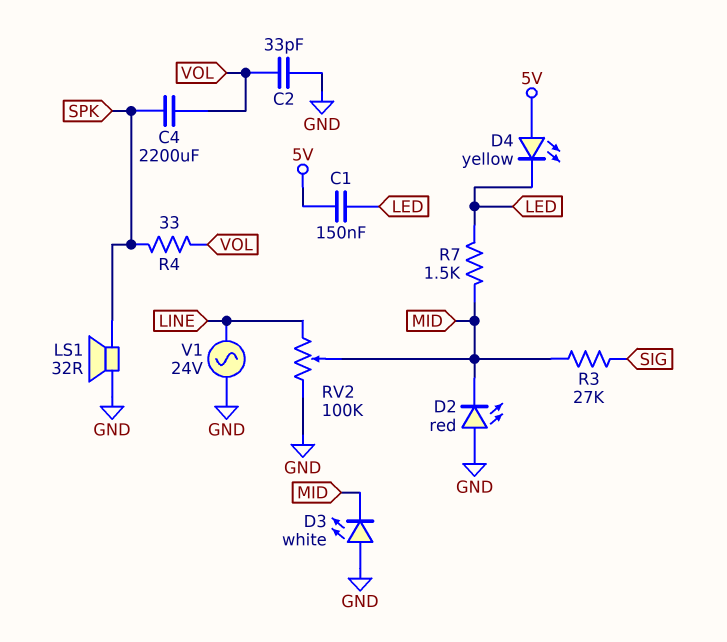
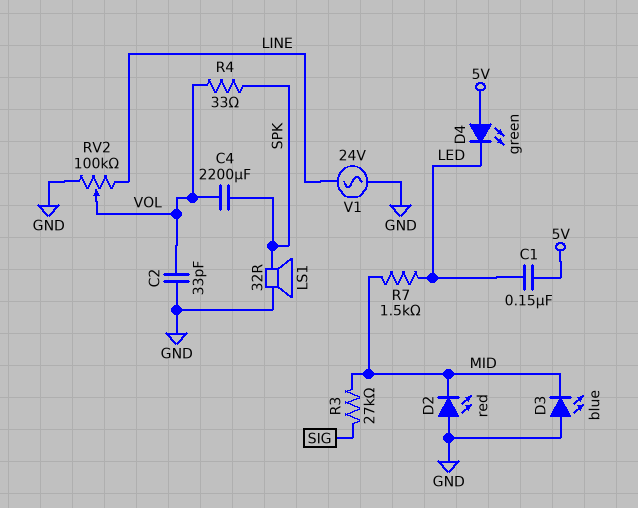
D3: LED white (A GND, K MID) -> LED blue (A GND, K MID)
D4: LED yellow (A 5V, K LED) -> LED green (A 5V, K LED)
RV2: 100k (GND, LINE, wiper MID) -> 100k (GND, LINE, wiper VOL)

